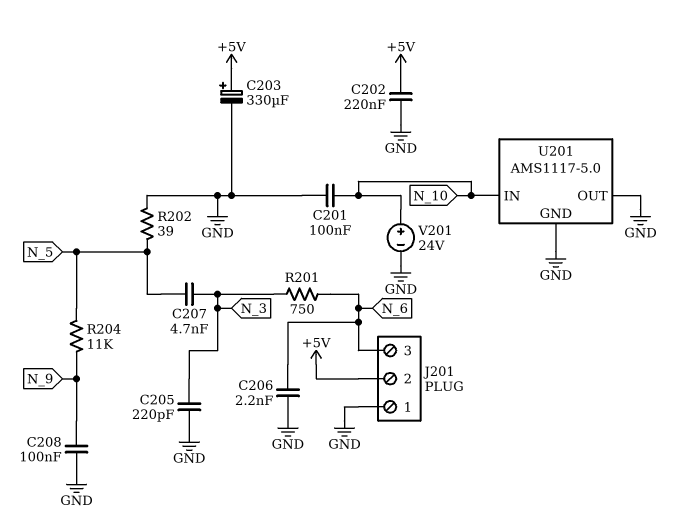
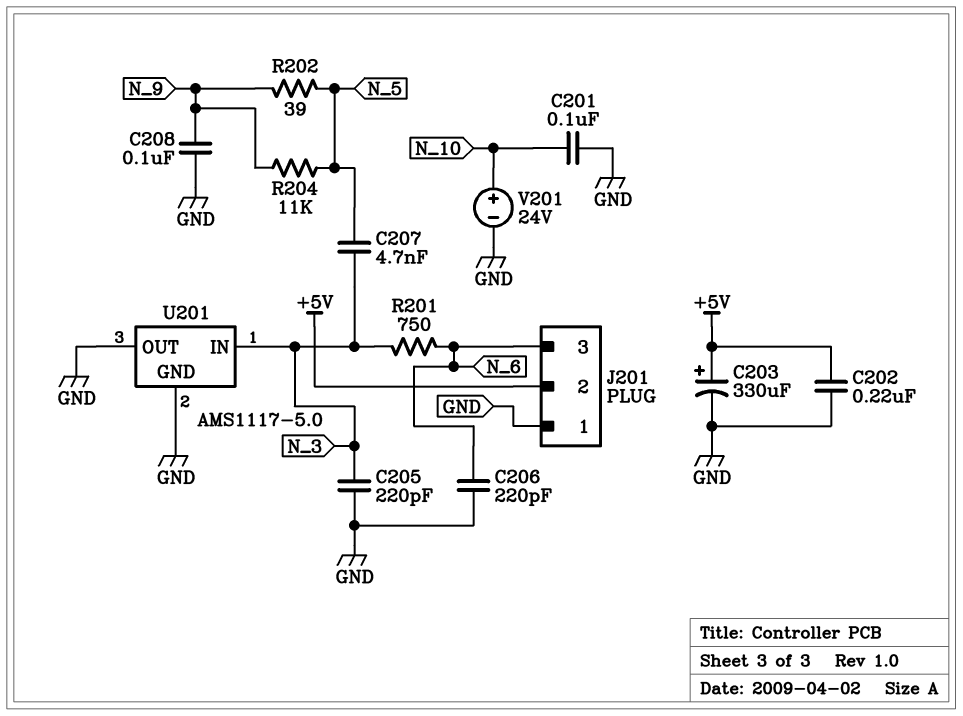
C206: 2.2nF (GND, N_6) -> 220pF (GND, N_6)
R202: 39 (GND, N_5) -> 39 (N_5, N_9)
U201 pin IN: N_10 -> N_3

